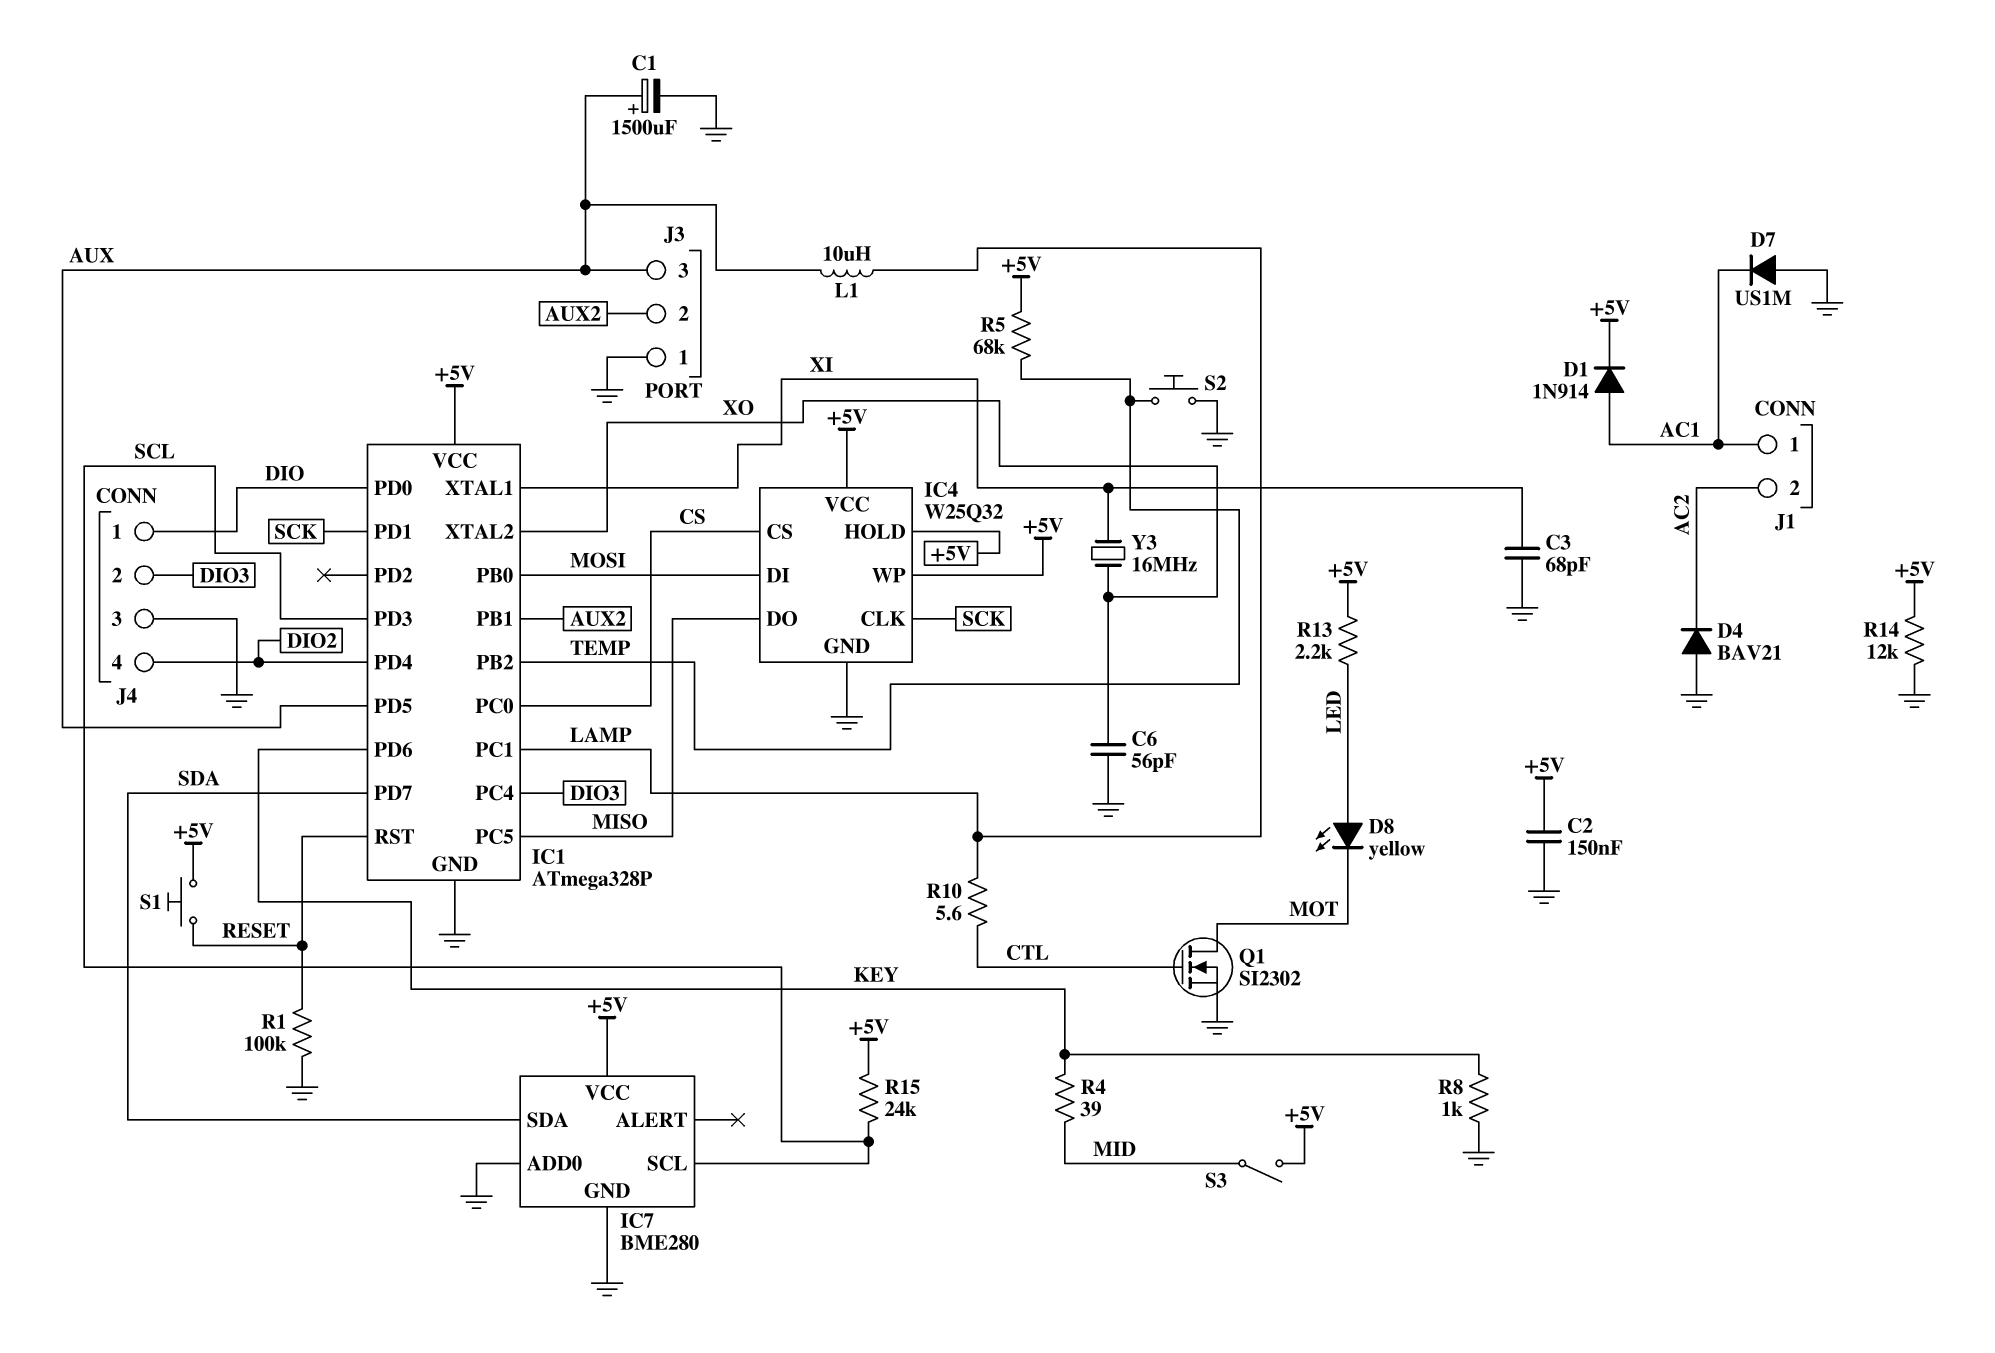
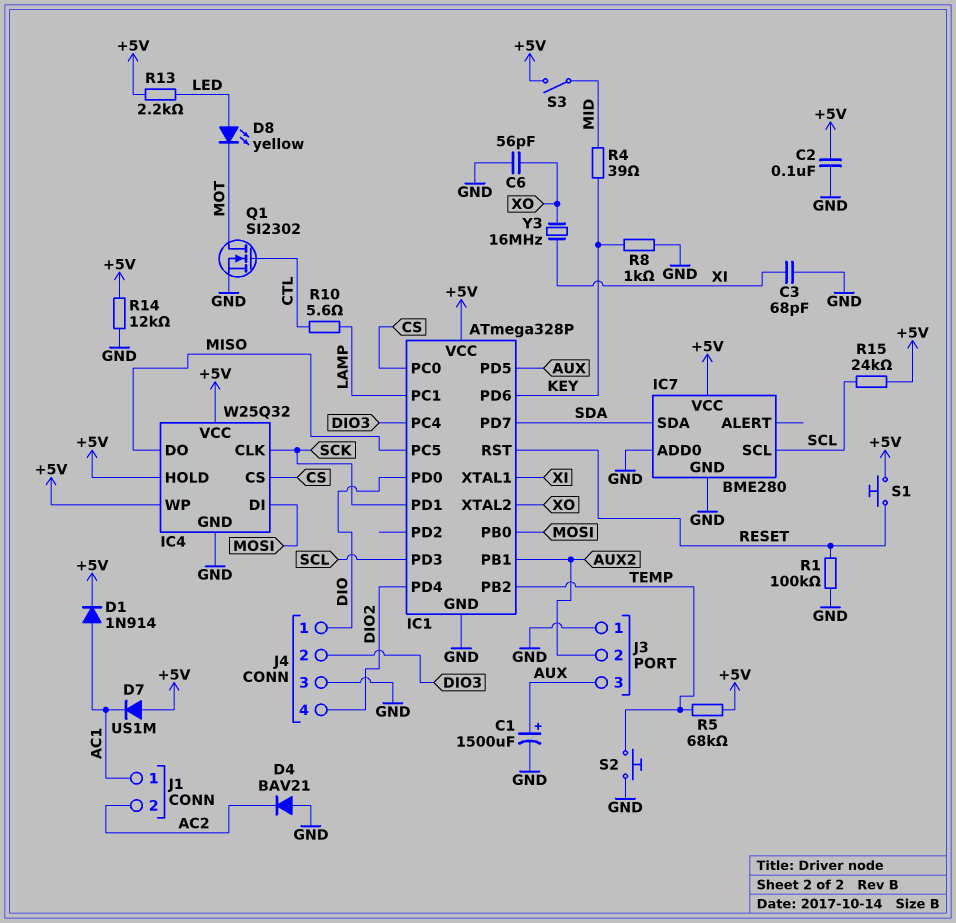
C2: 150nF (+5V, GND) -> 100nF (+5V, GND)
D7: diode US1M (A GND, K AC1) -> diode US1M (A +5V, K AC1)
L1: 10uH (AUX, LAMP) -> none

